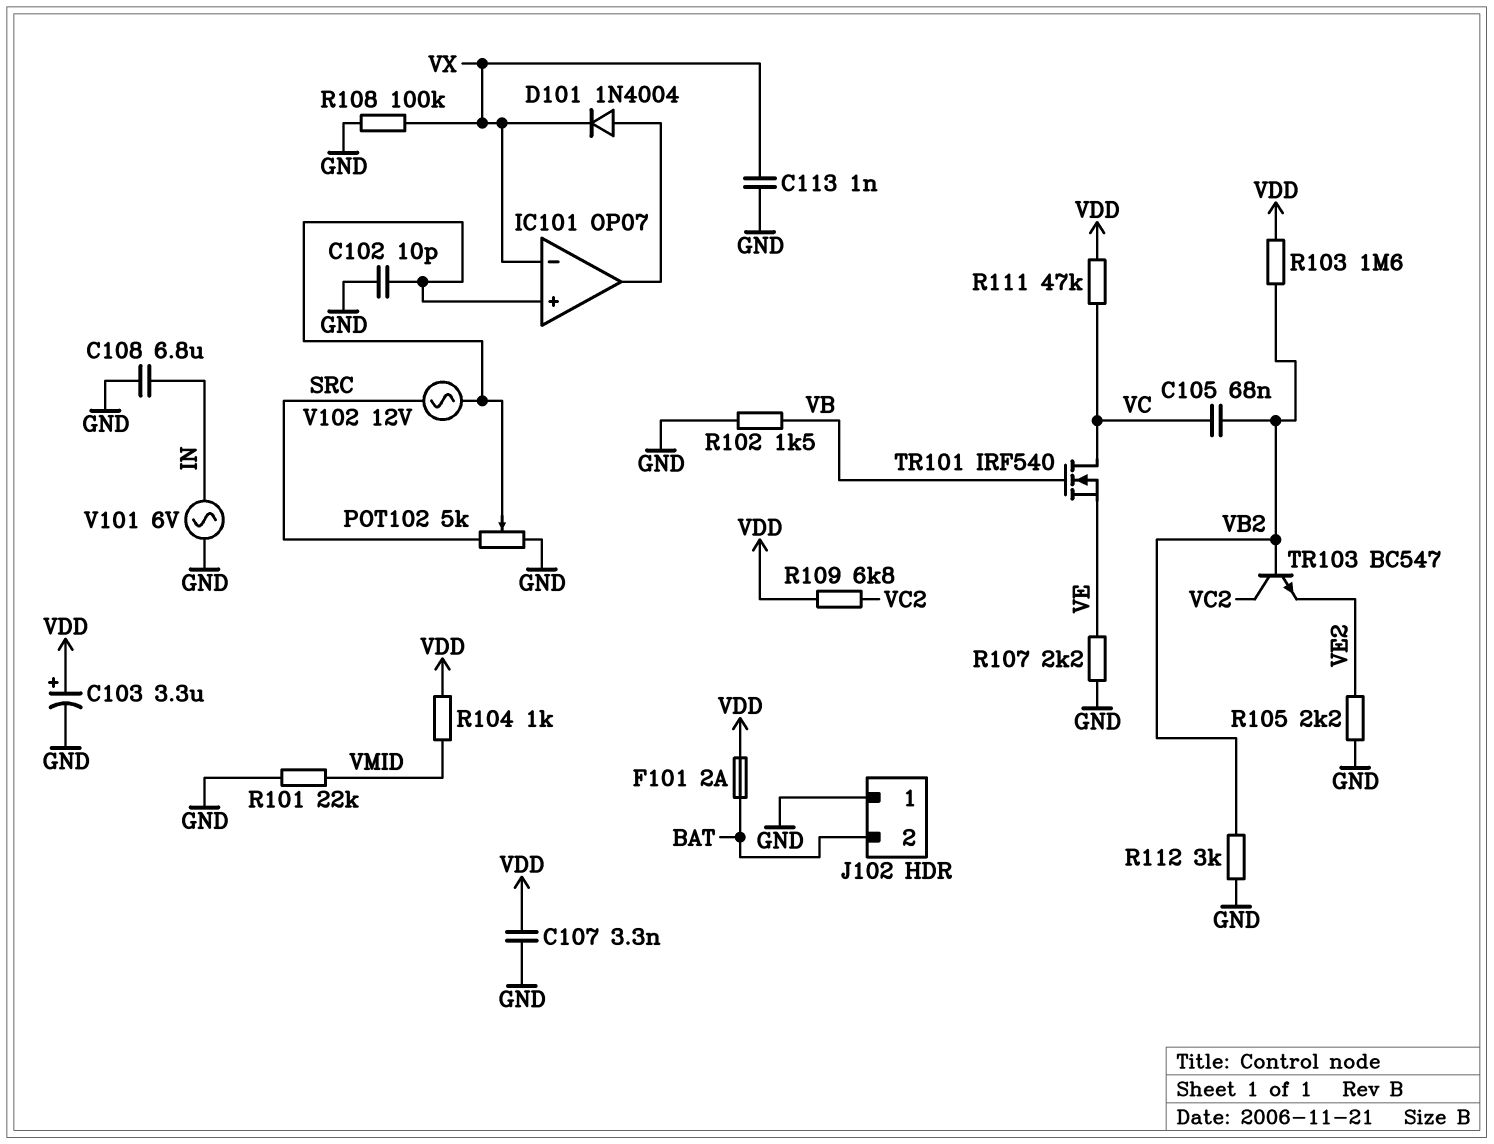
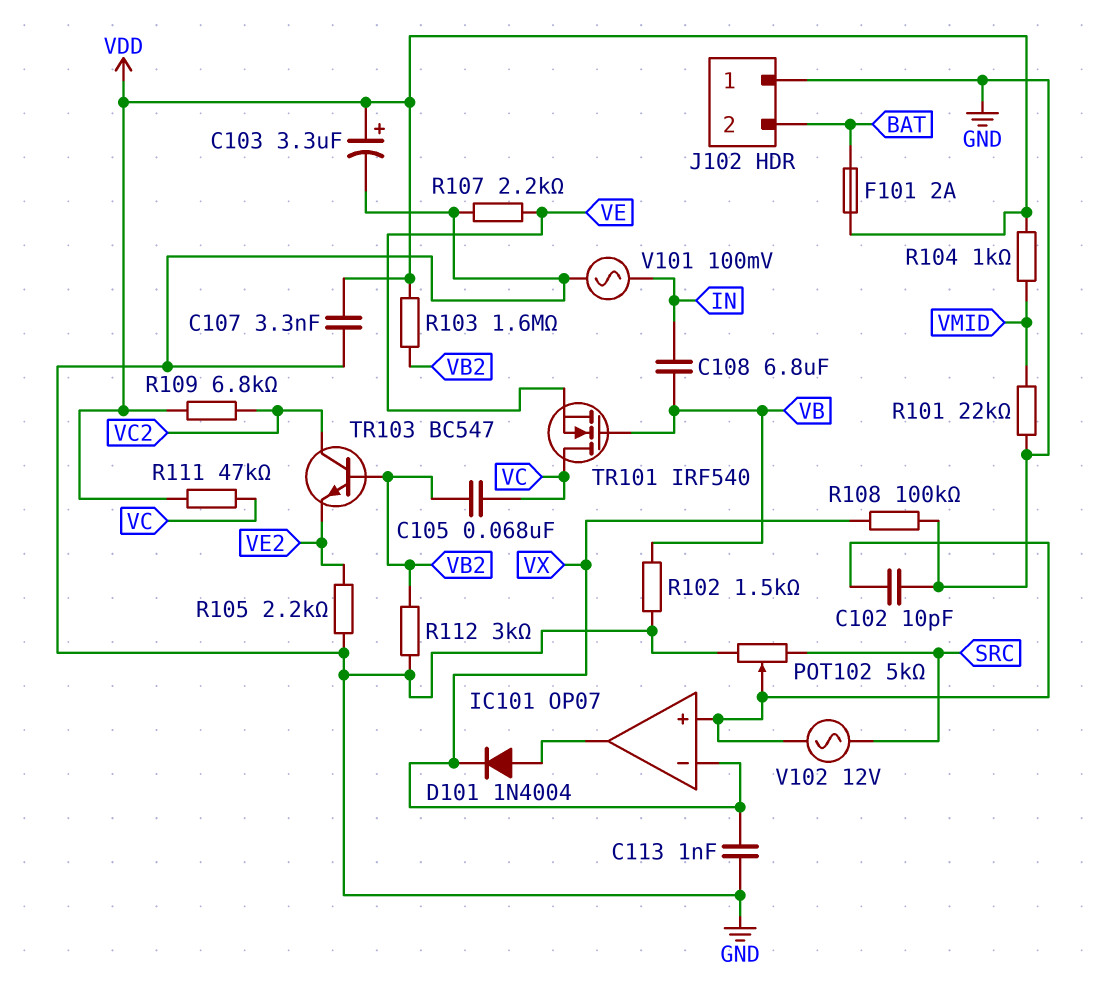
C108: 6.8uF (GND, IN) -> 6.8uF (IN, VB)
V101: AC 6V (GND, IN) -> AC 100mV (GND, IN)

